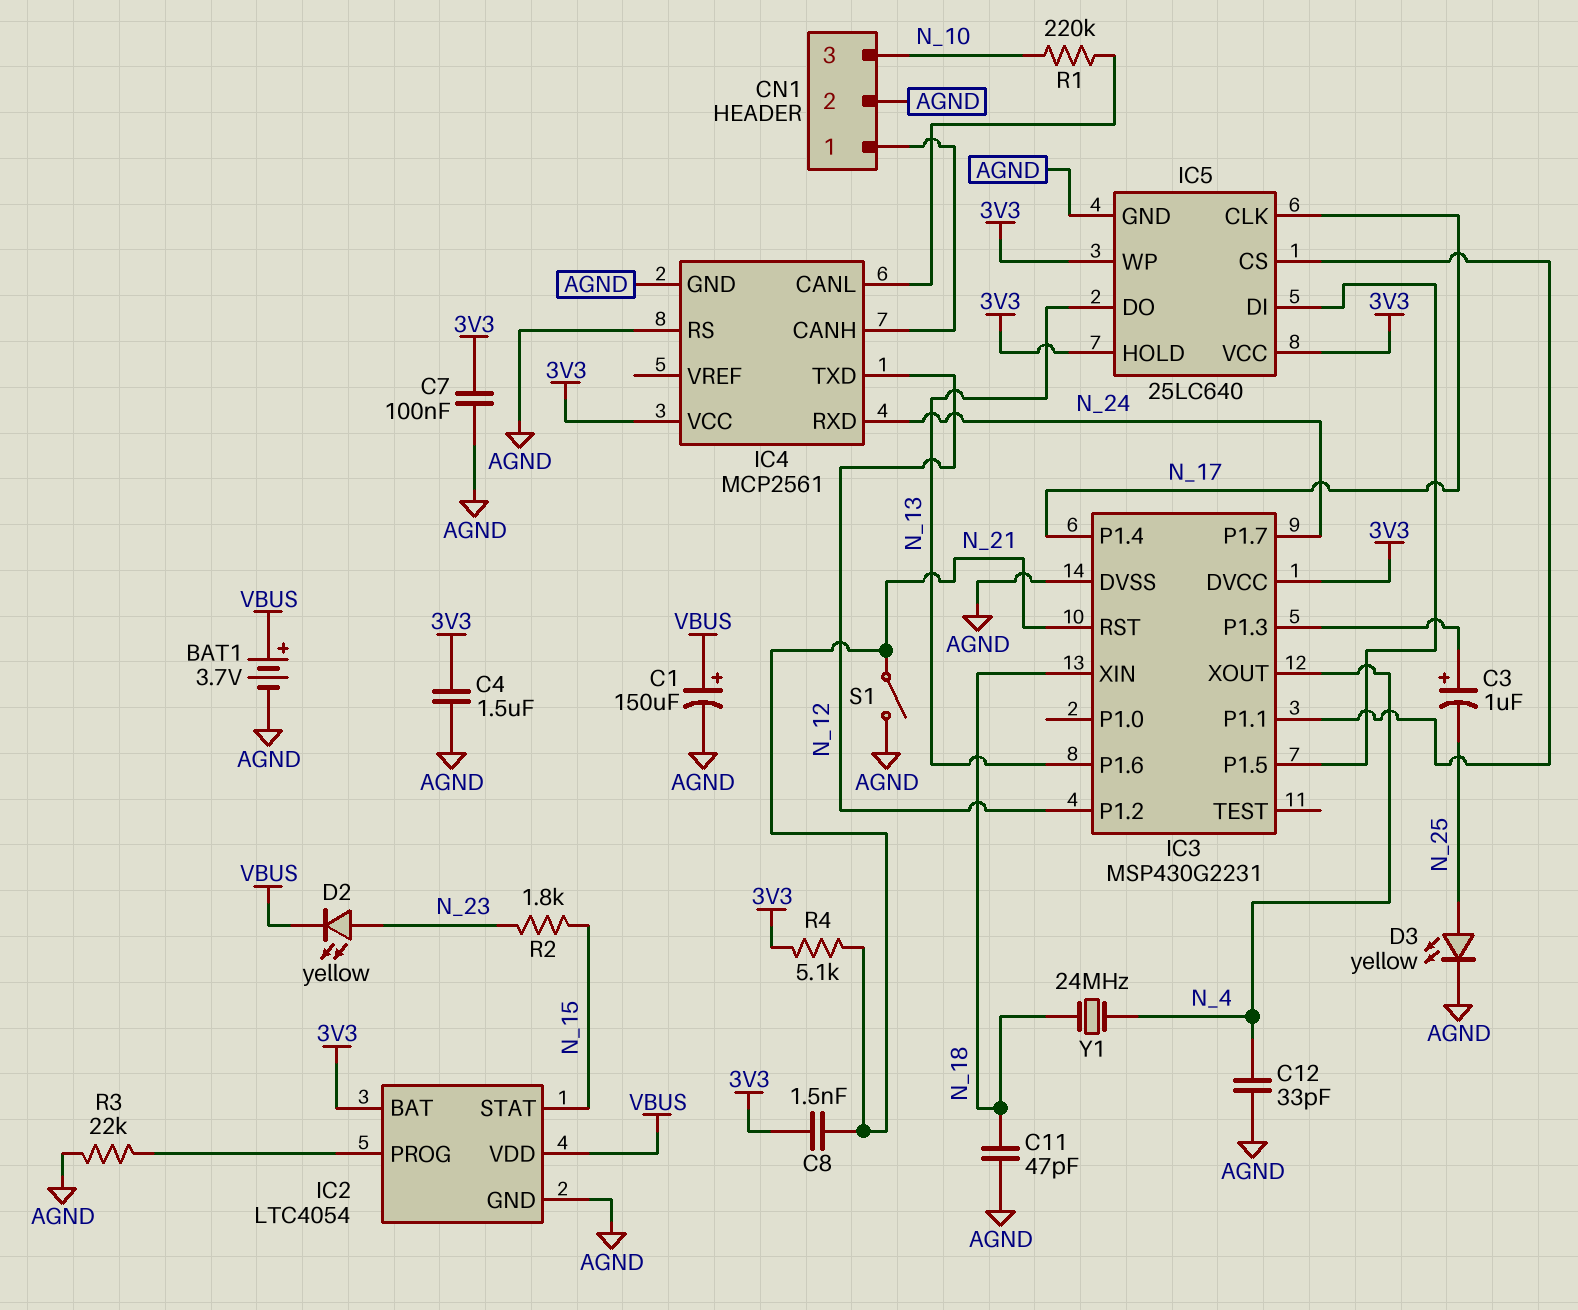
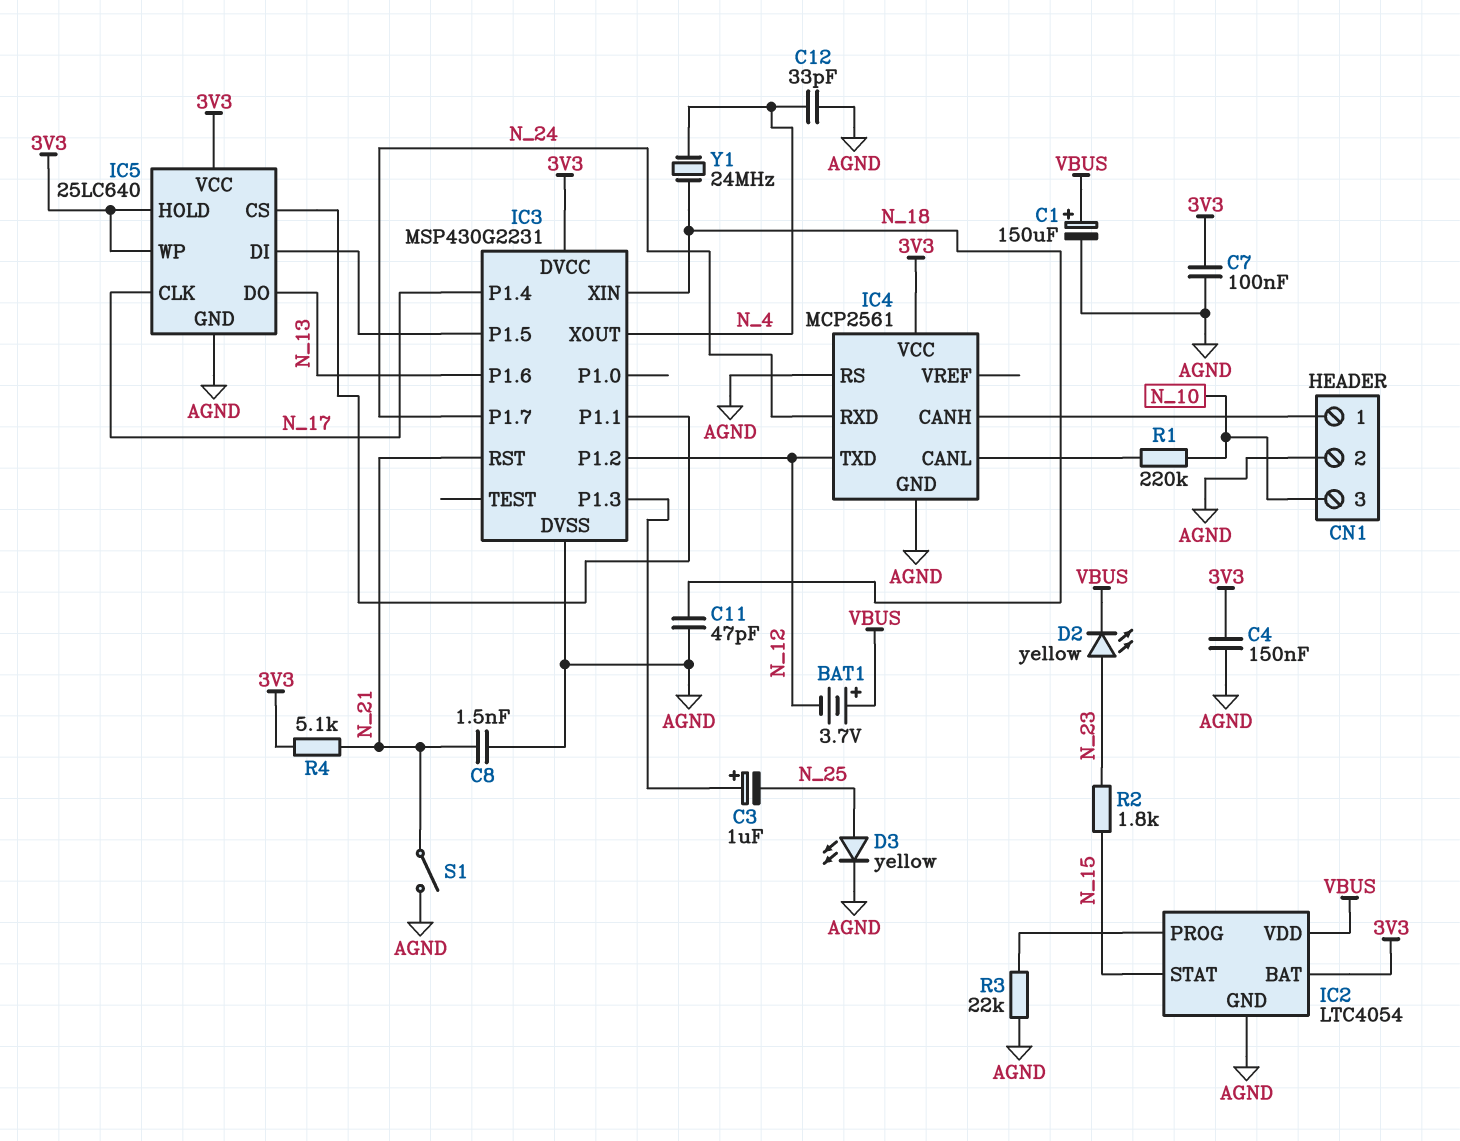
BAT1: 3.7V (plus VBUS, minus AGND) -> 3.7V (plus VBUS, minus N_12)
C4: 1.5uF (3V3, AGND) -> 150nF (3V3, AGND)
C8: 1.5nF (3V3, N_21) -> 1.5nF (AGND, N_21)

